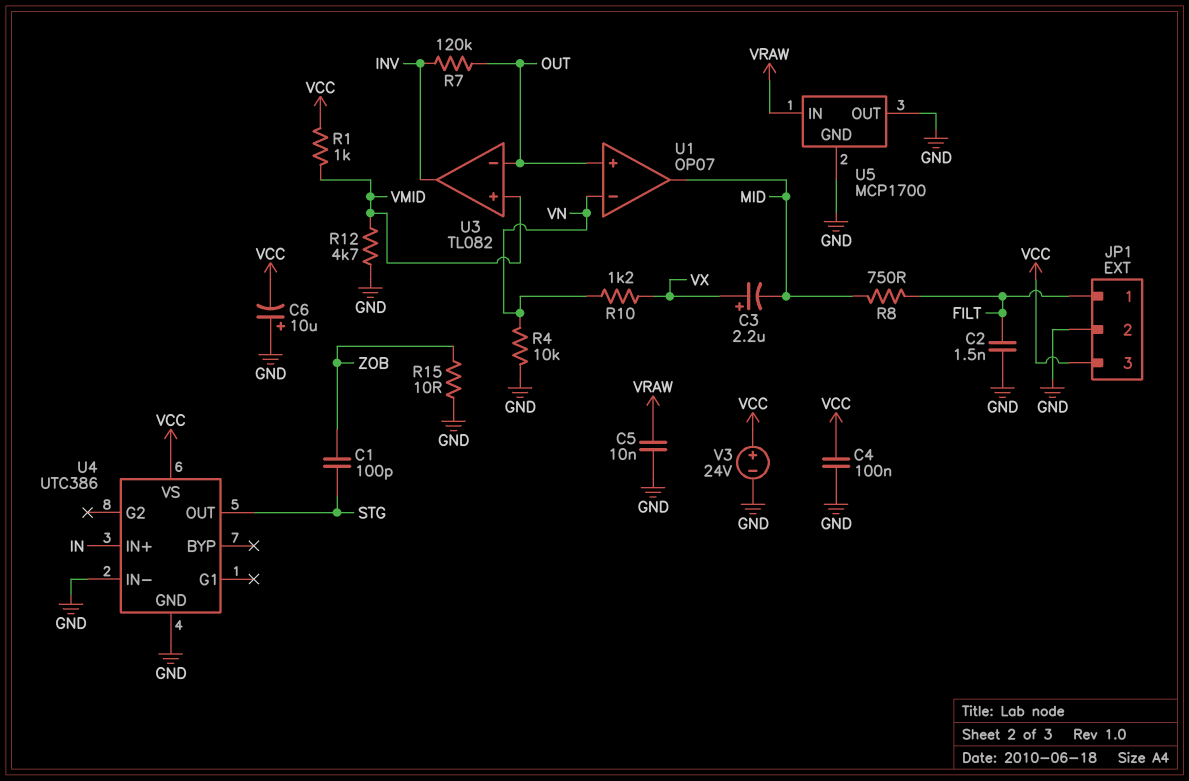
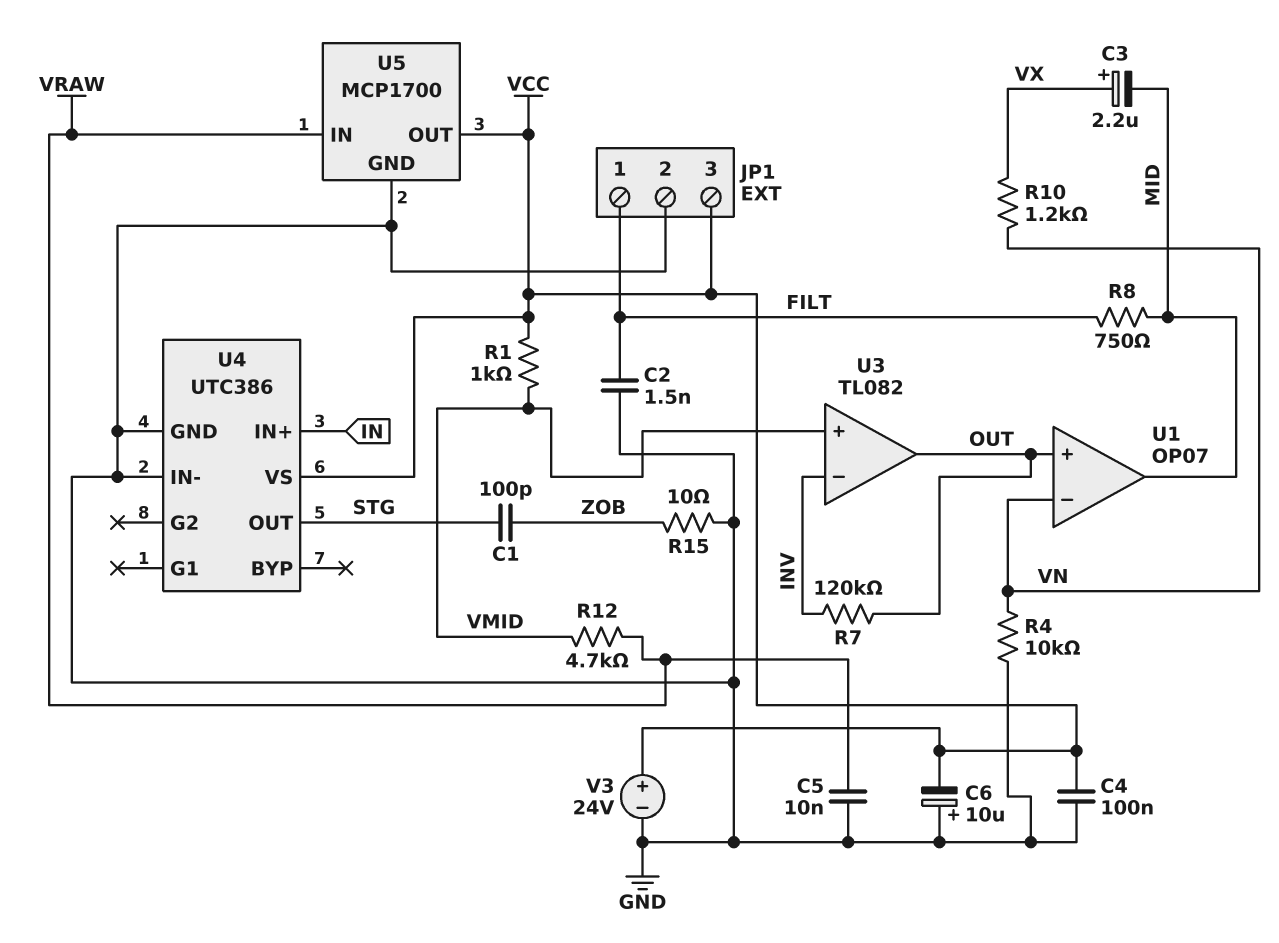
R12: 4.7k (GND, VMID) -> 4.7k (VMID, VRAW)
U3 pin in-: OUT -> INV
U3 pin out: INV -> OUT
U5 pin OUT: GND -> VCC

